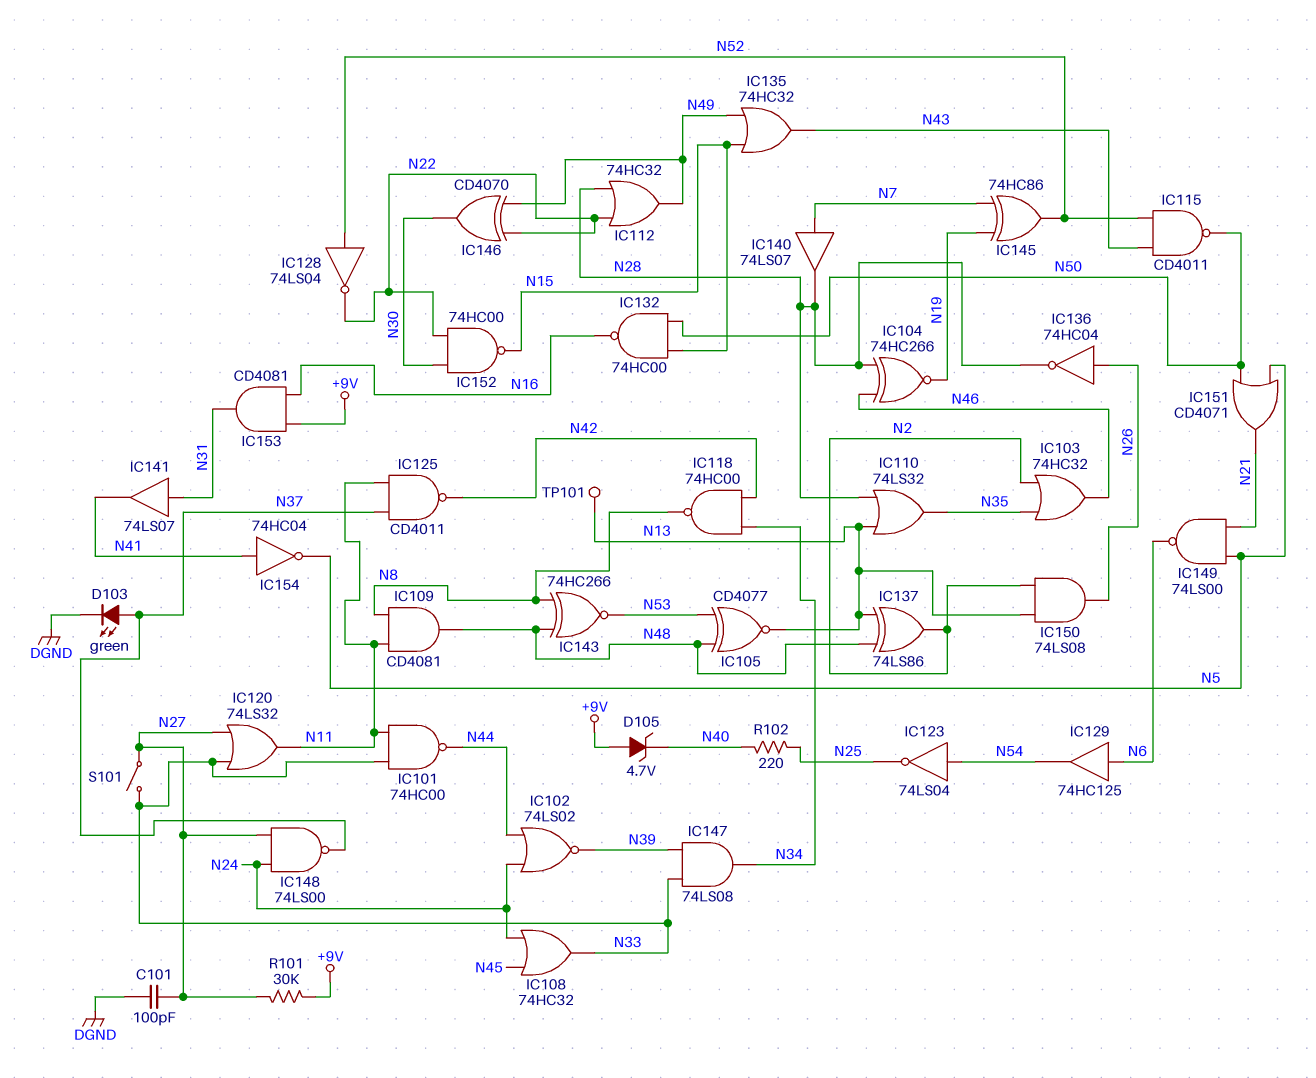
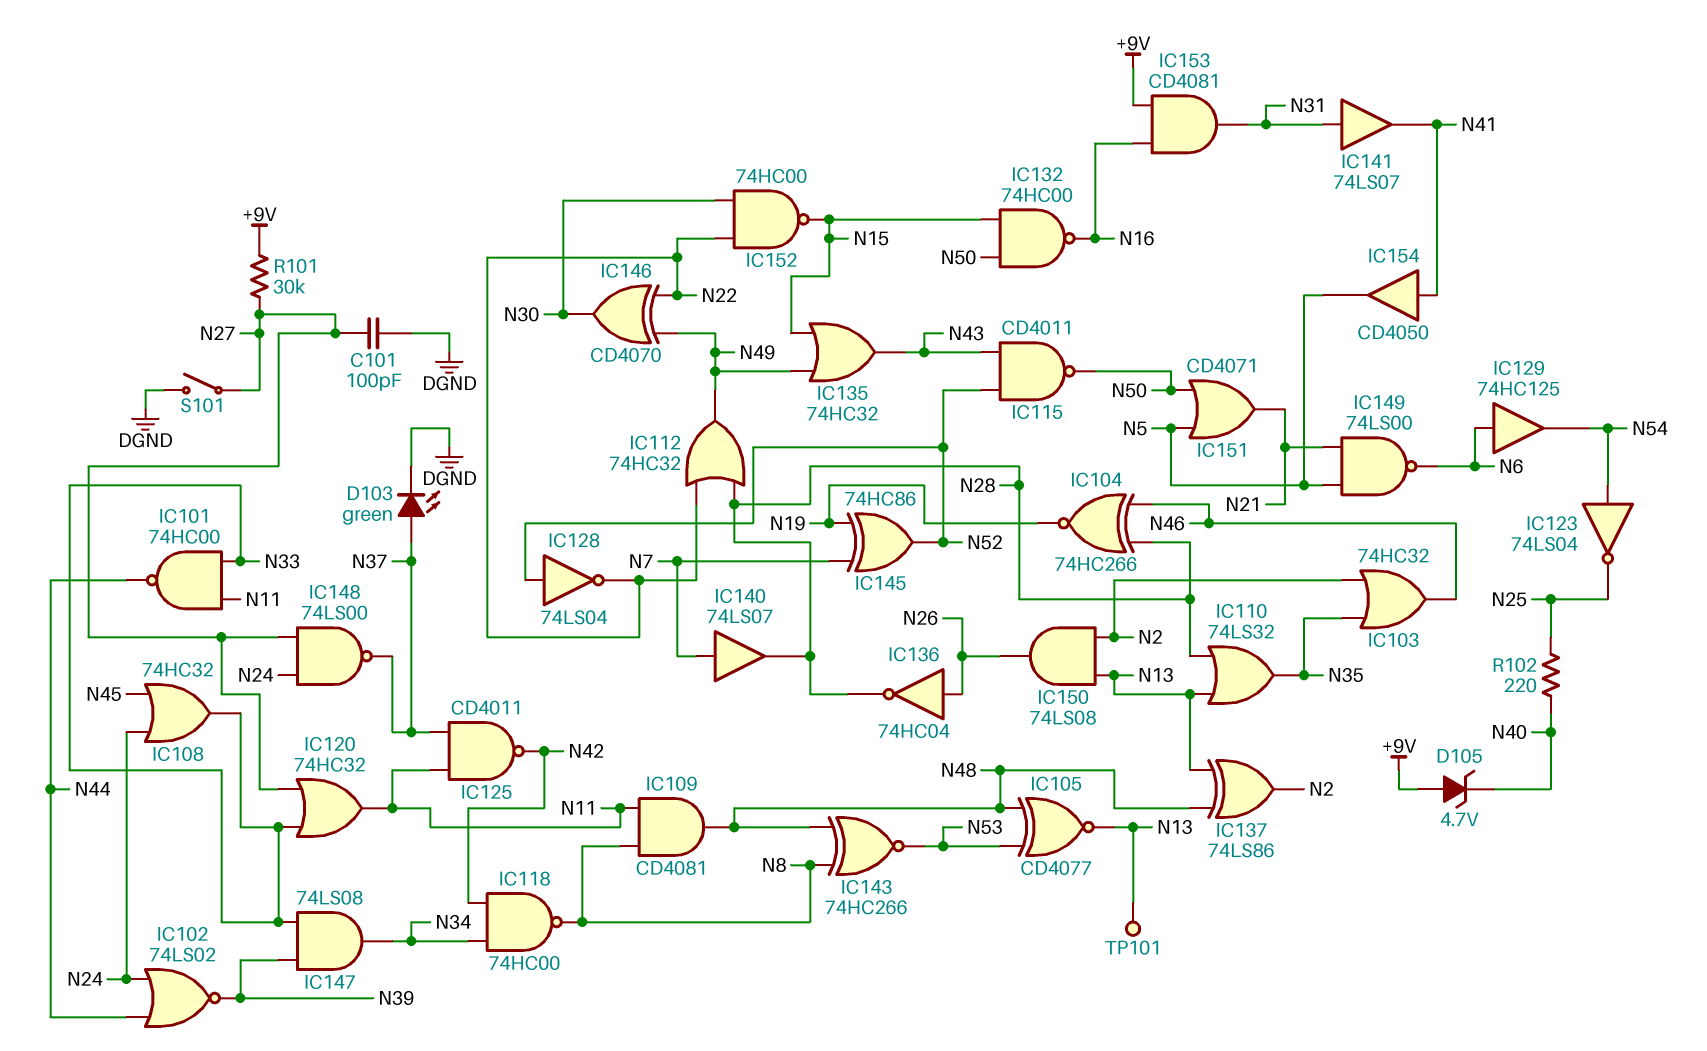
IC120: OR 74LS32 (in N27, in N33, out N11) -> OR 74HC32 (in N27, in N33, out N11)
IC154: NOT 74HC04 (in N41, out N5) -> buffer CD4050 (in N41, out N5)
S101: switch (N27, N33) -> switch (DGND, N27)

